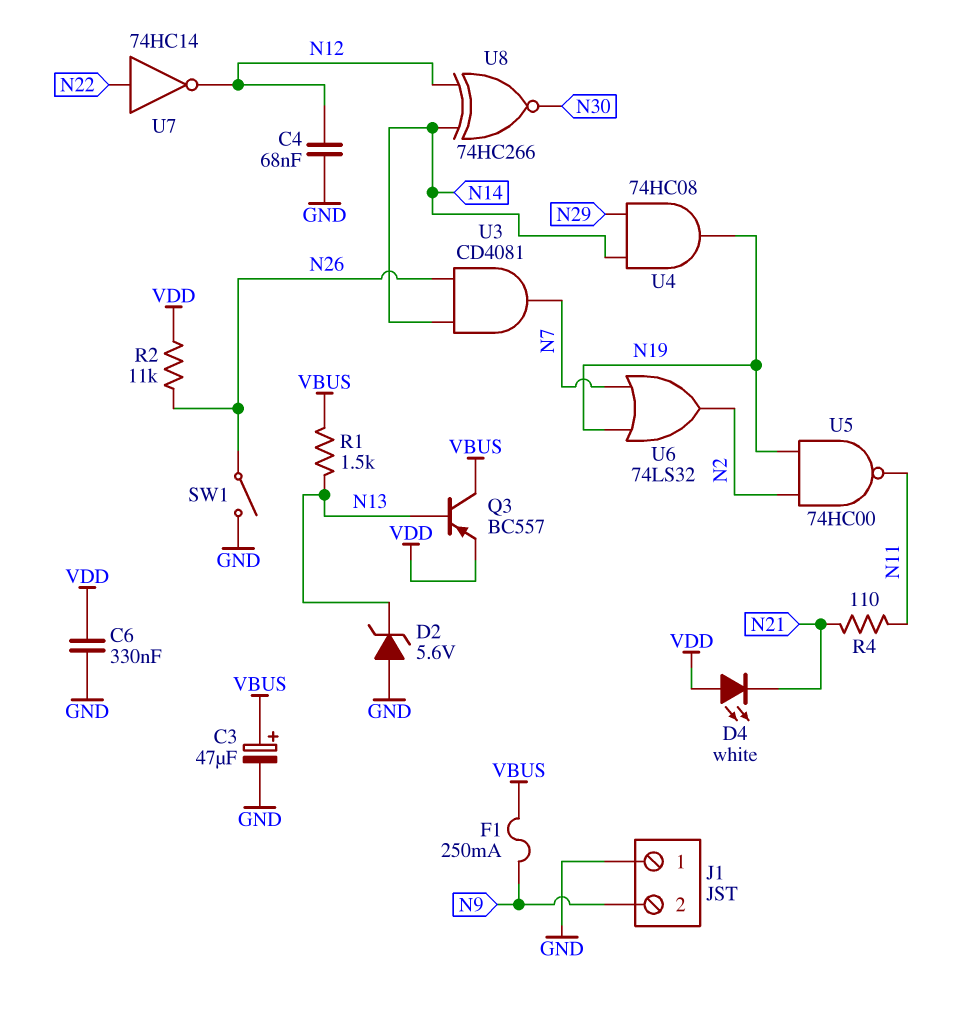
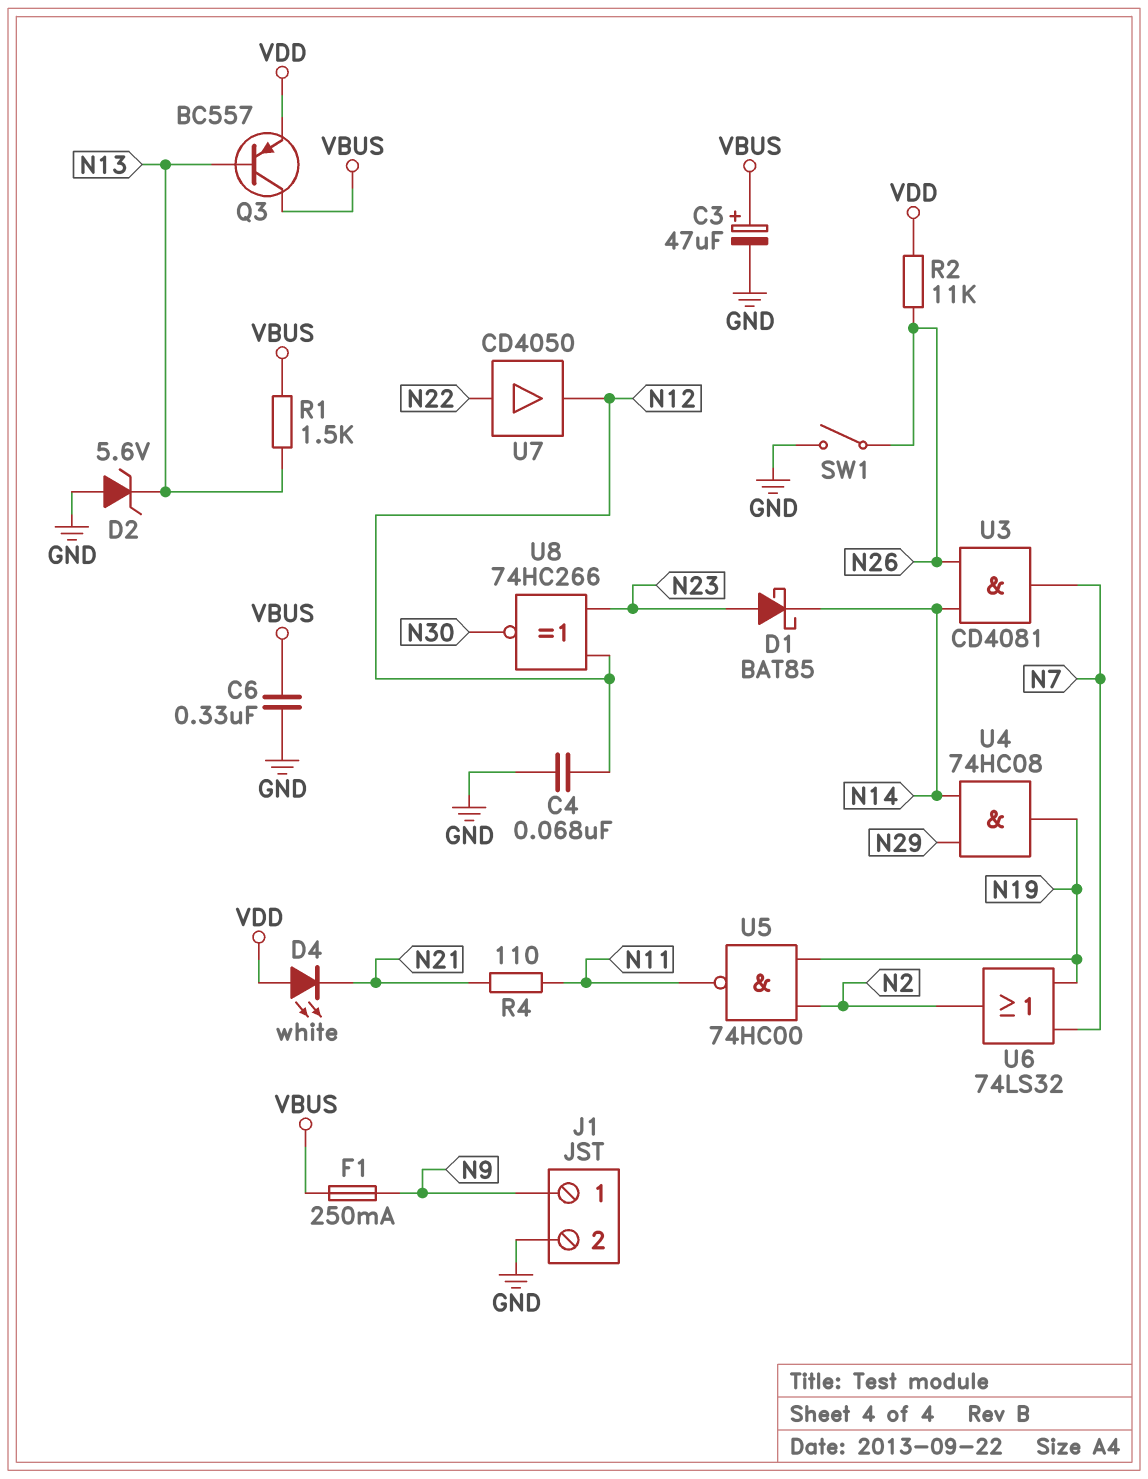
C6: 330nF (GND, VDD) -> 330nF (GND, VBUS)
D1: none -> schottky BAT85 (A N23, K N14)
J1 pin 1: GND -> N9
J1 pin 2: N9 -> GND
U7: NOT 74HC14 (in N22, out N12) -> buffer CD4050 (in N22, out N12)
U8: XNOR 74HC266 (in N12, in N14, out N30) -> XNOR 74HC266 (in N12, in N23, out N30)

